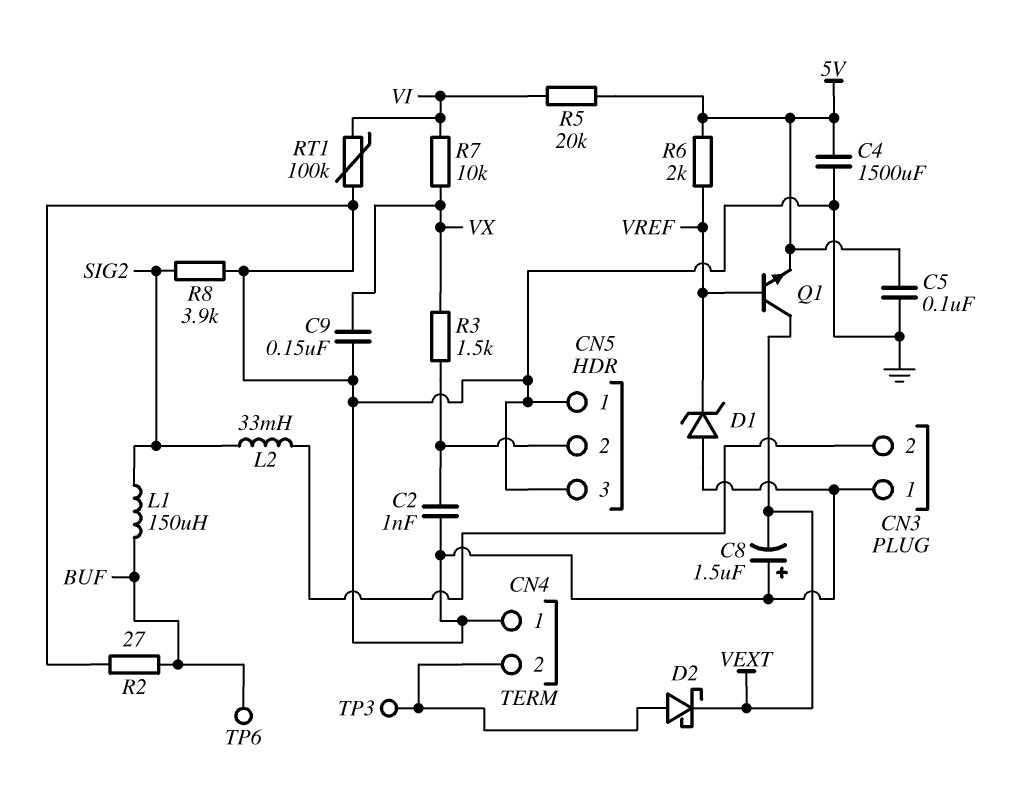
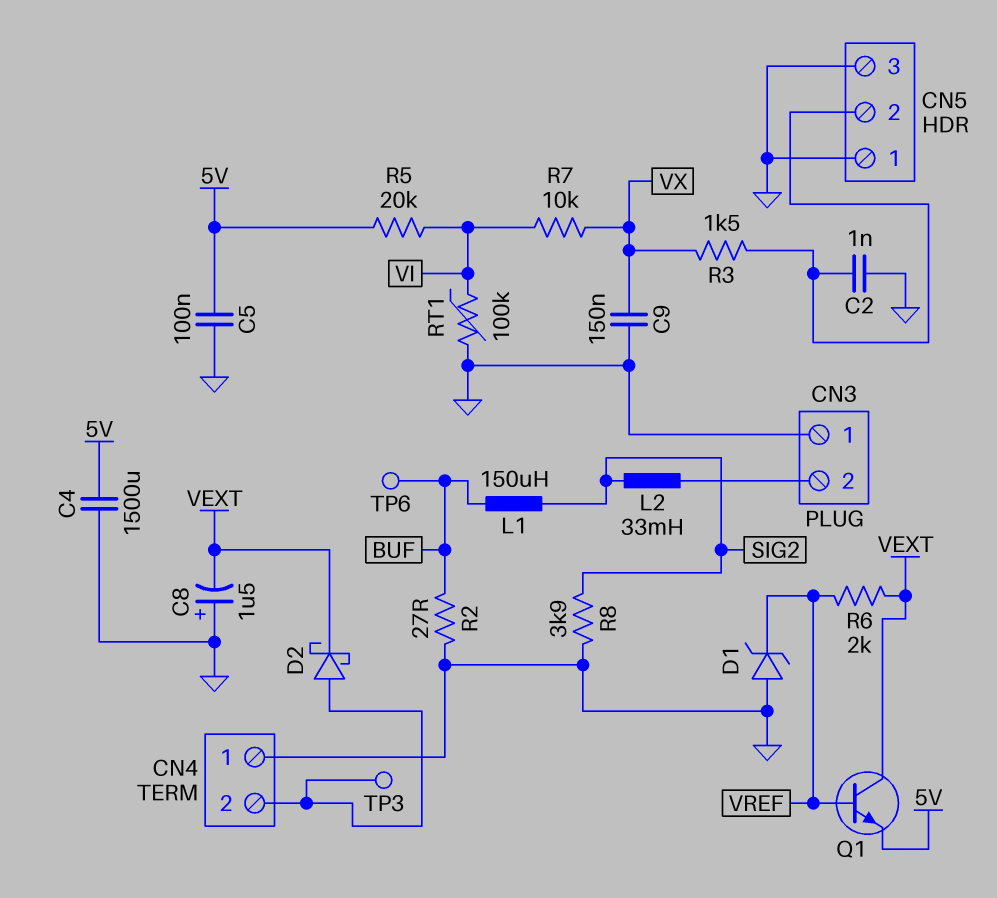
R6: 2k (5V, VREF) -> 2k (VEXT, VREF)

